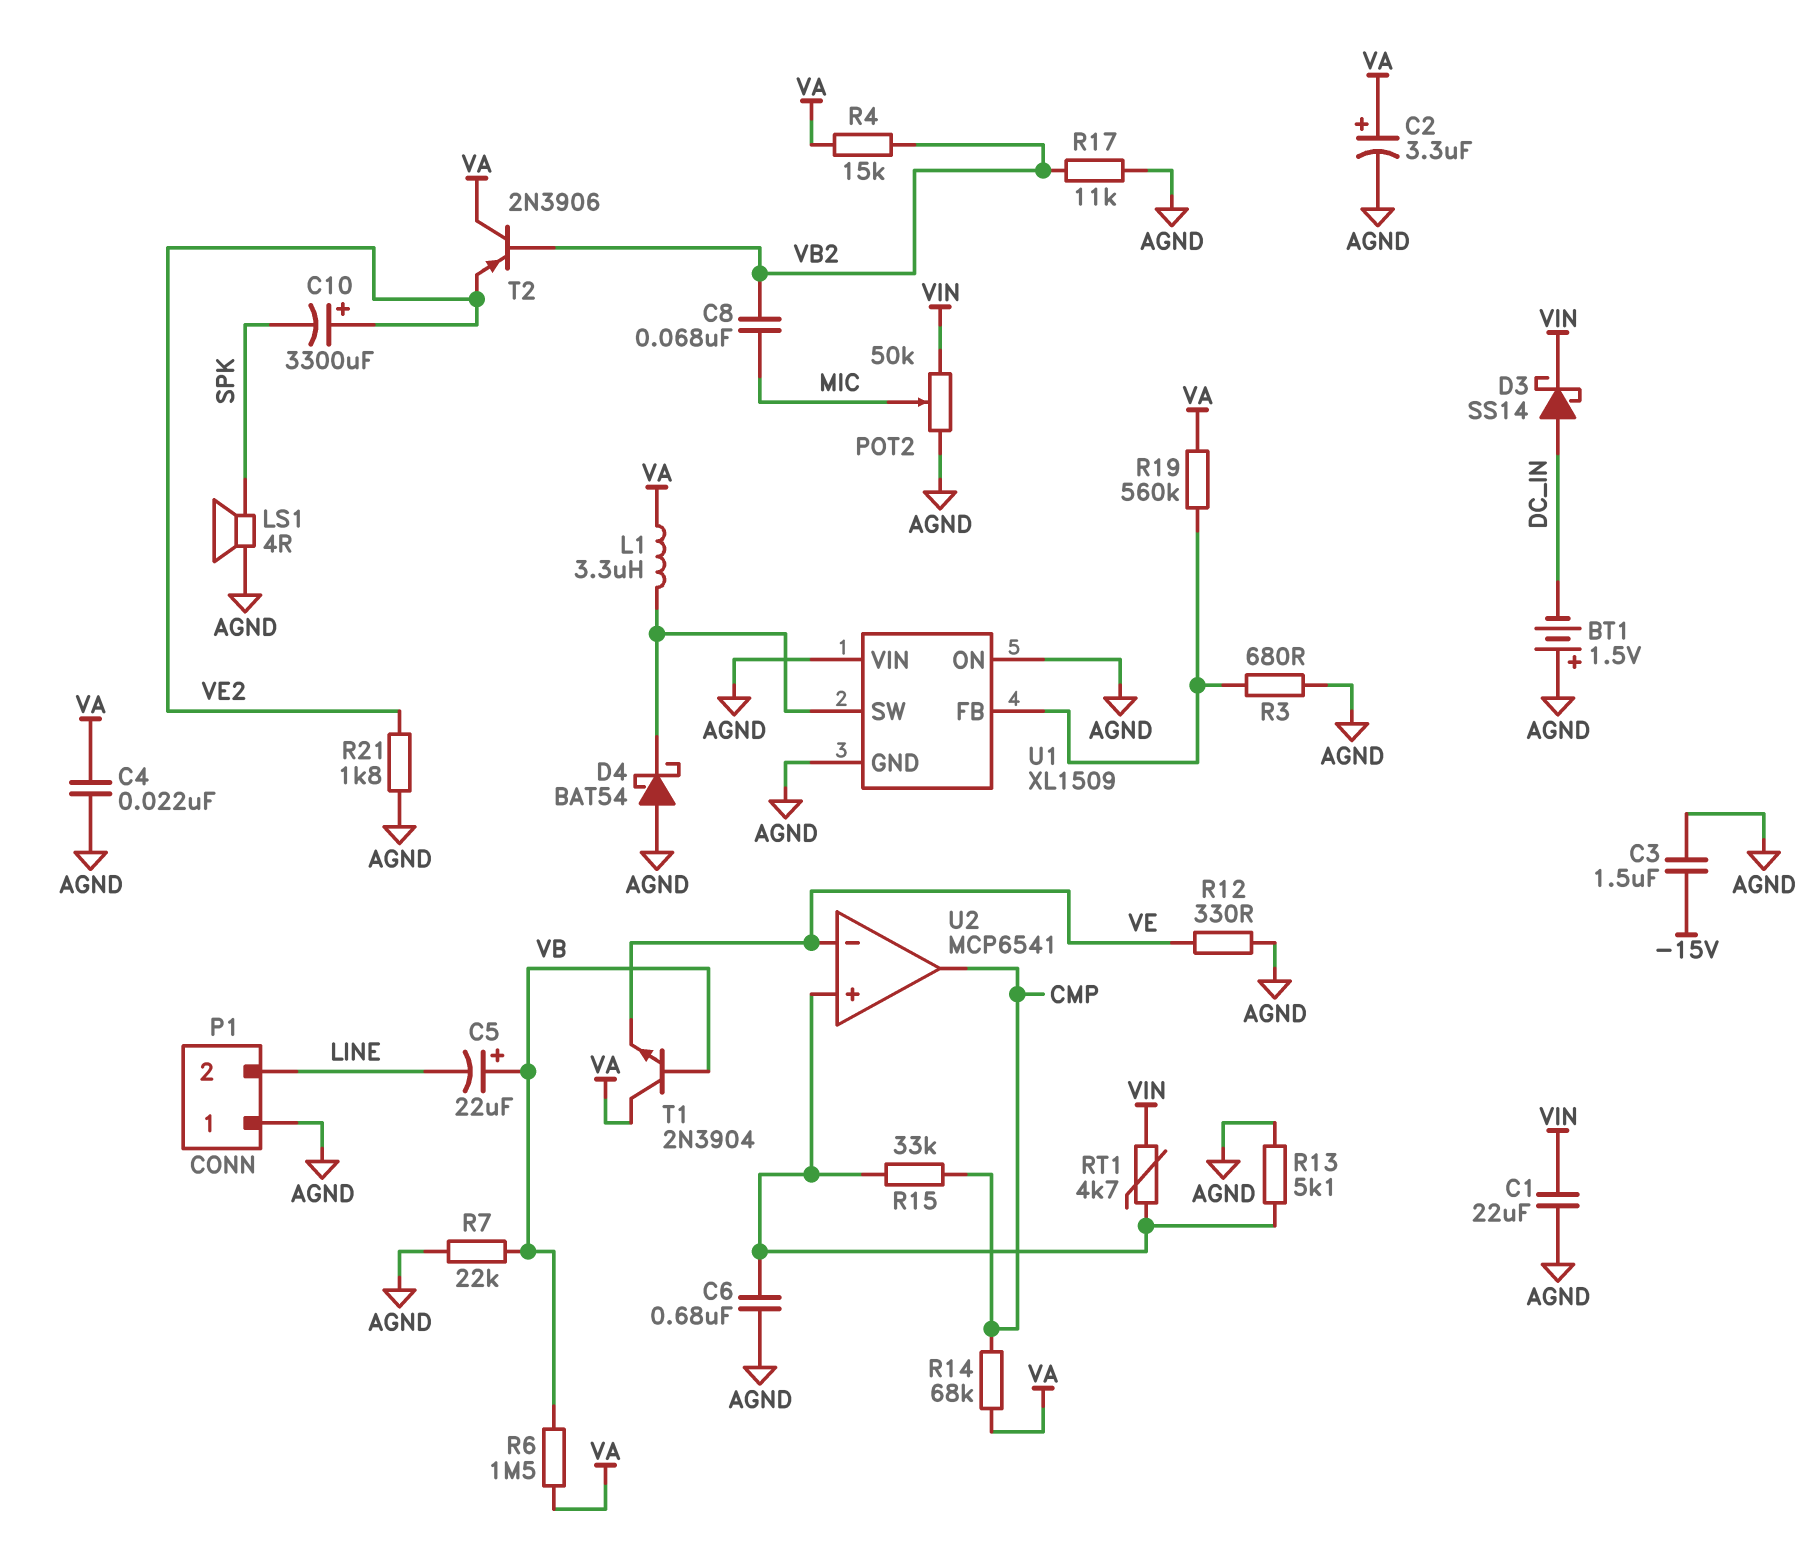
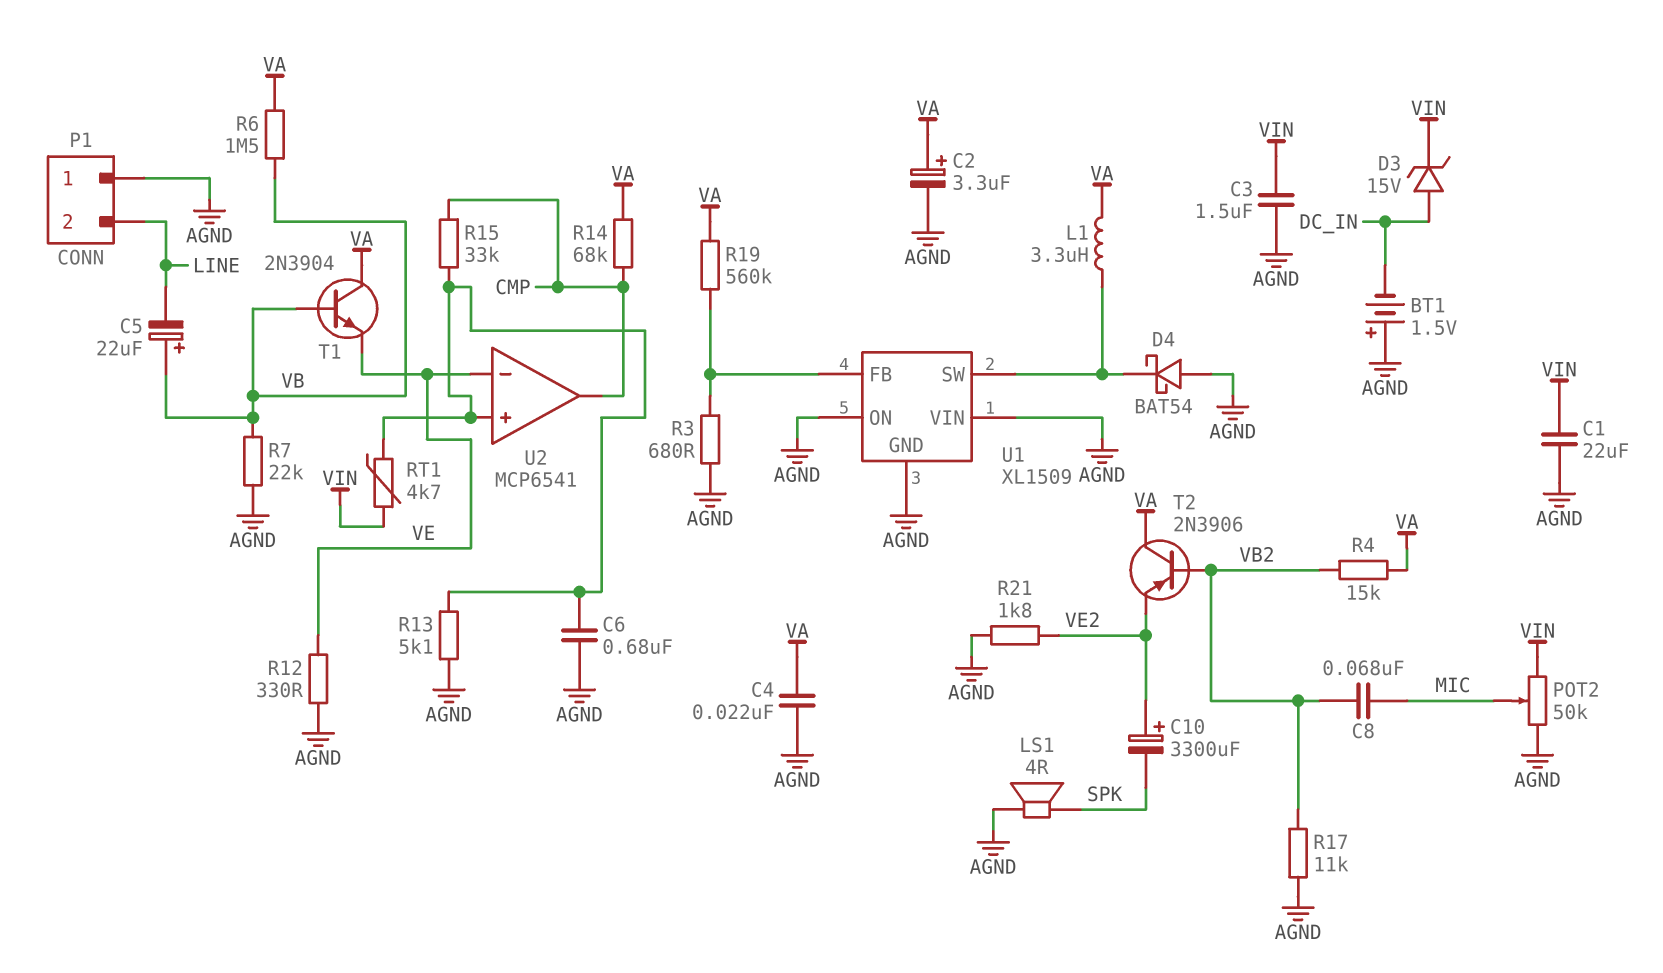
C3: 1.5uF (-15V, AGND) -> 1.5uF (AGND, VIN)
D3: schottky SS14 (A DC_IN, K VIN) -> zener 15V (A DC_IN, K VIN)

